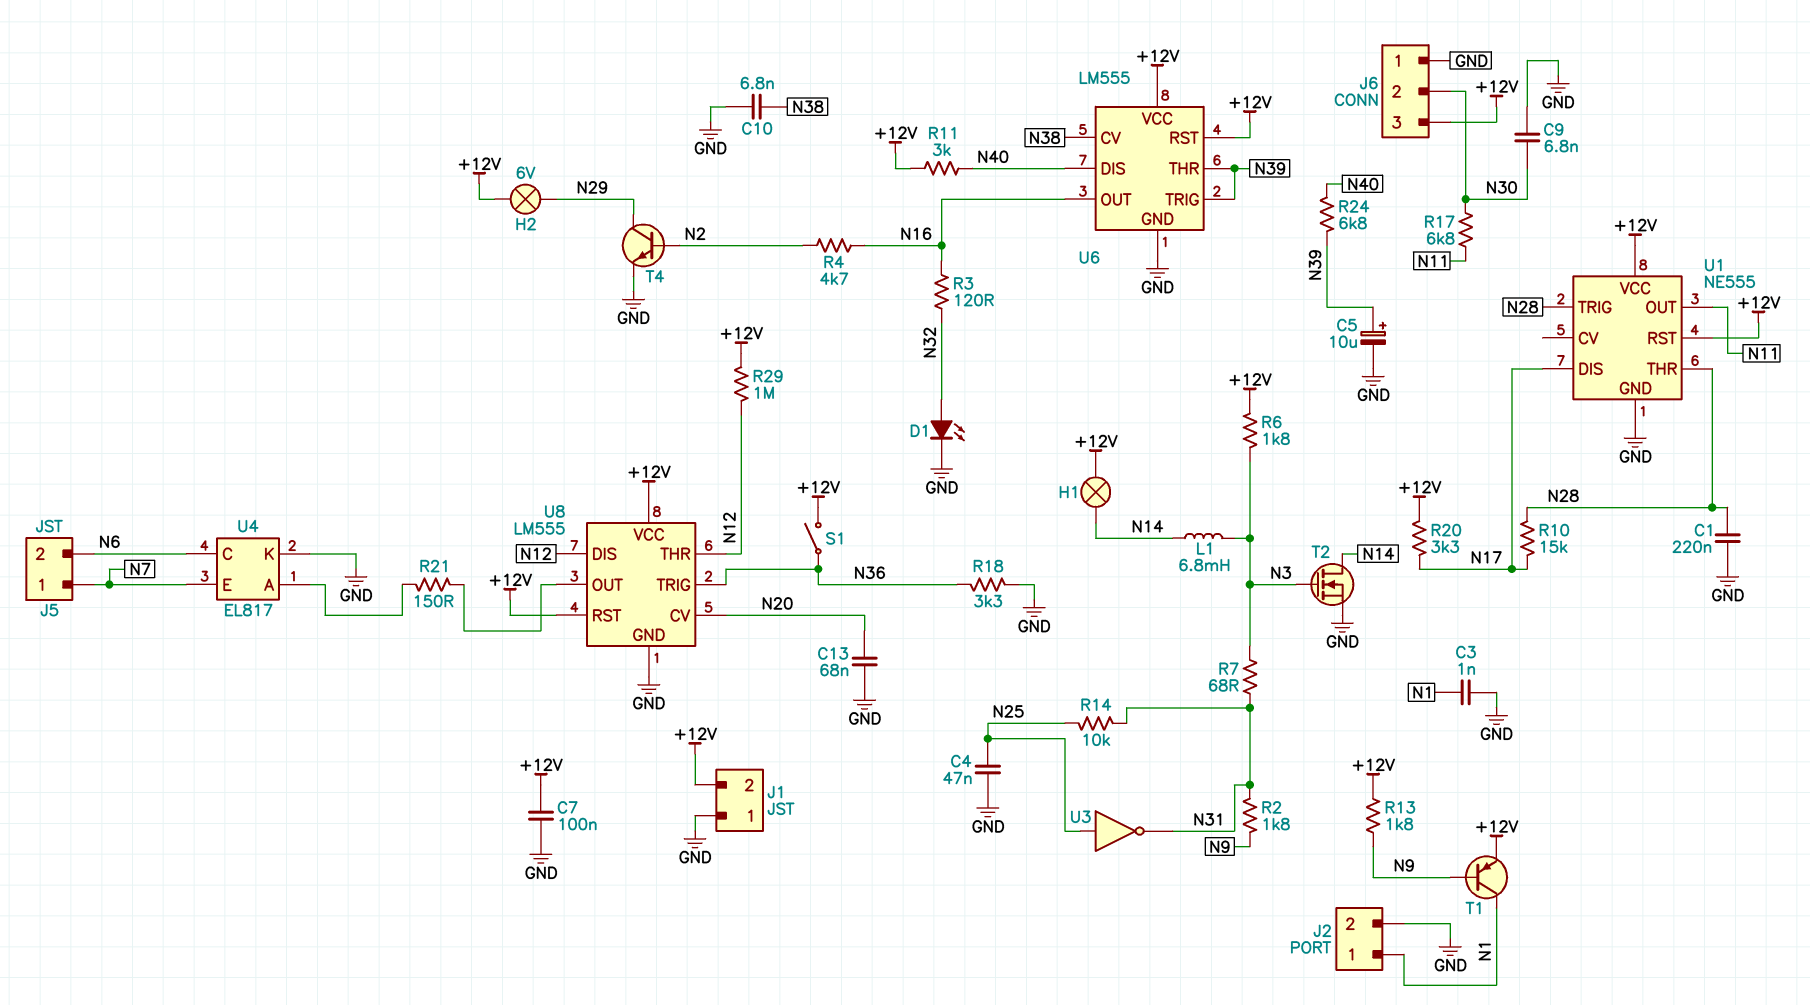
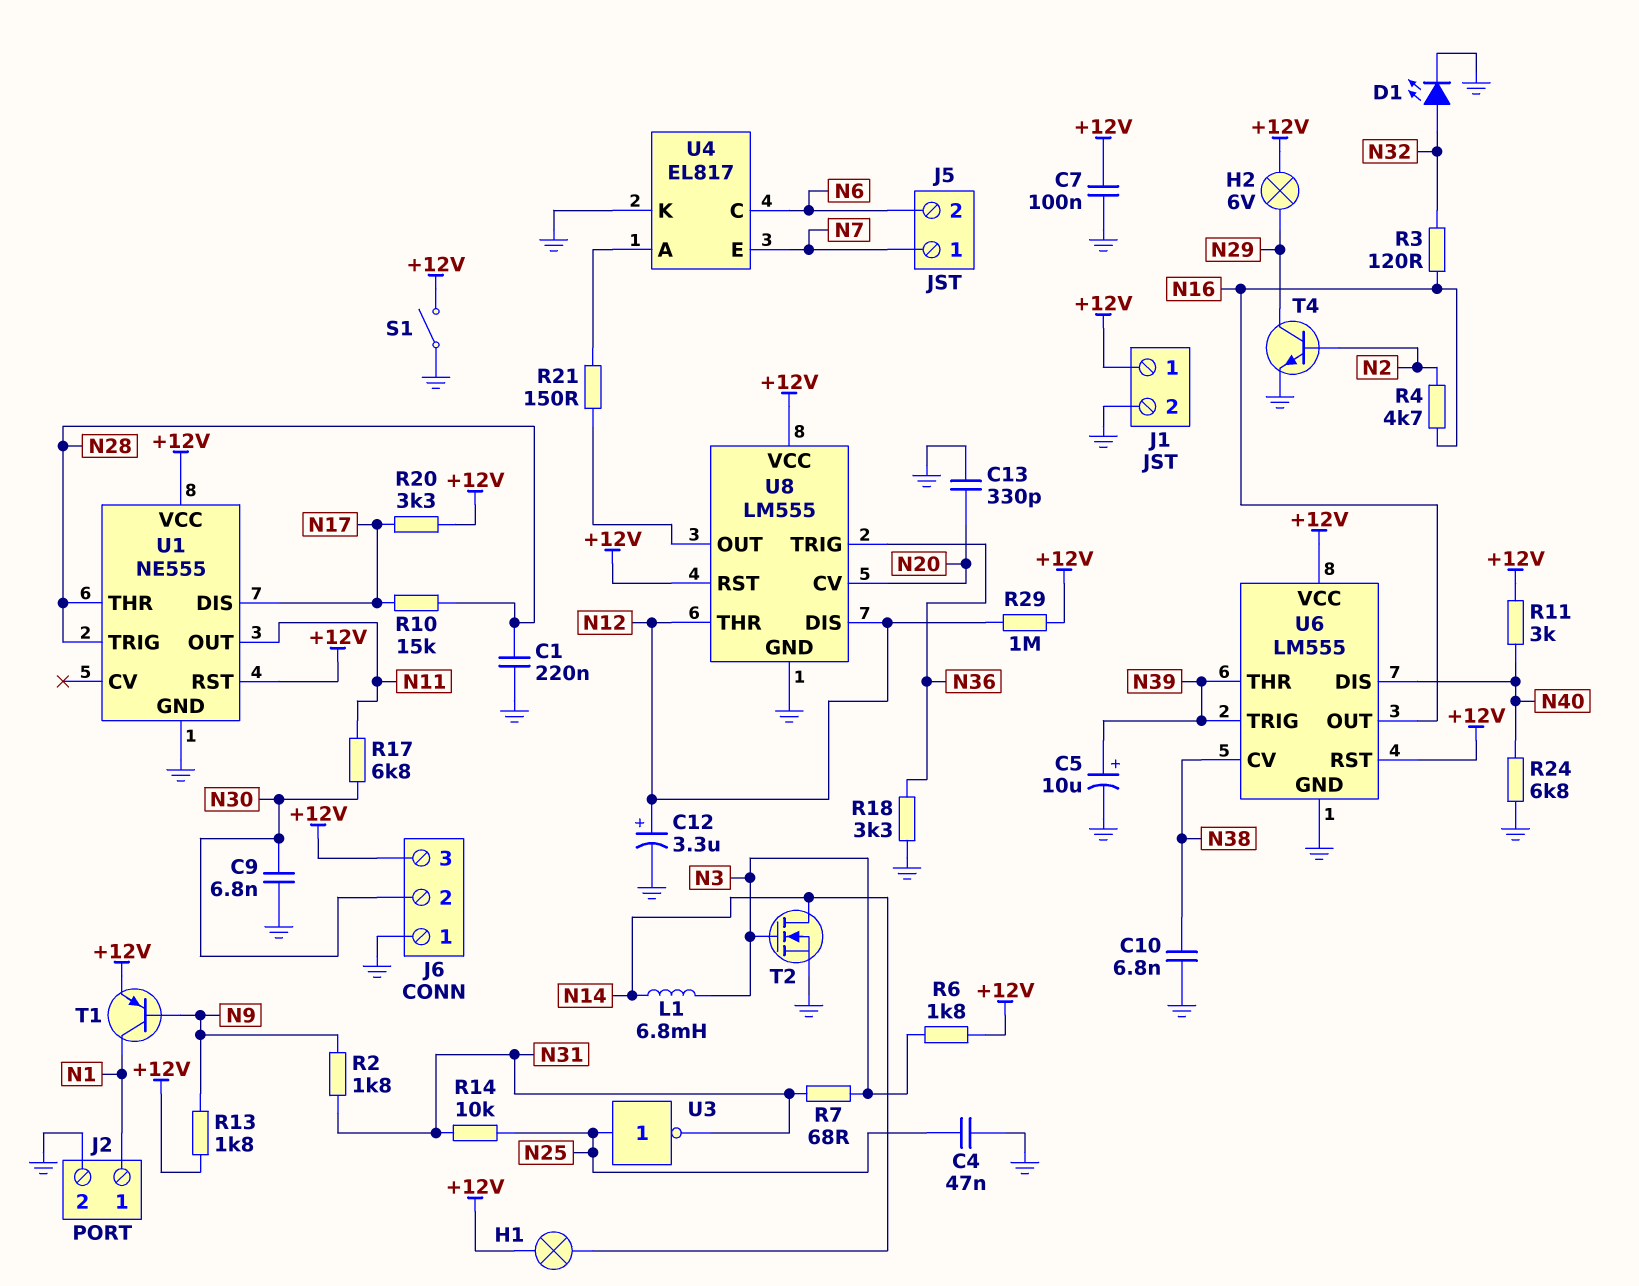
C3: 1nF (GND, N1) -> none
C12: none -> 3.3uF (plus N12, minus GND)
C13: 68nF (GND, N20) -> 330pF (GND, N20)
J1 pin 1: GND -> +12V
J1 pin 2: +12V -> GND
R24: 6.8k (N39, N40) -> 6.8k (GND, N40)
S1: switch (+12V, N36) -> switch (+12V, GND)

